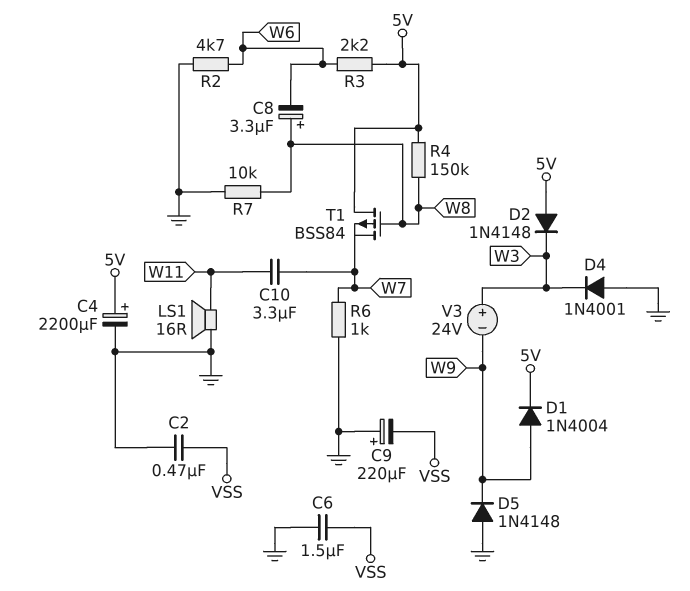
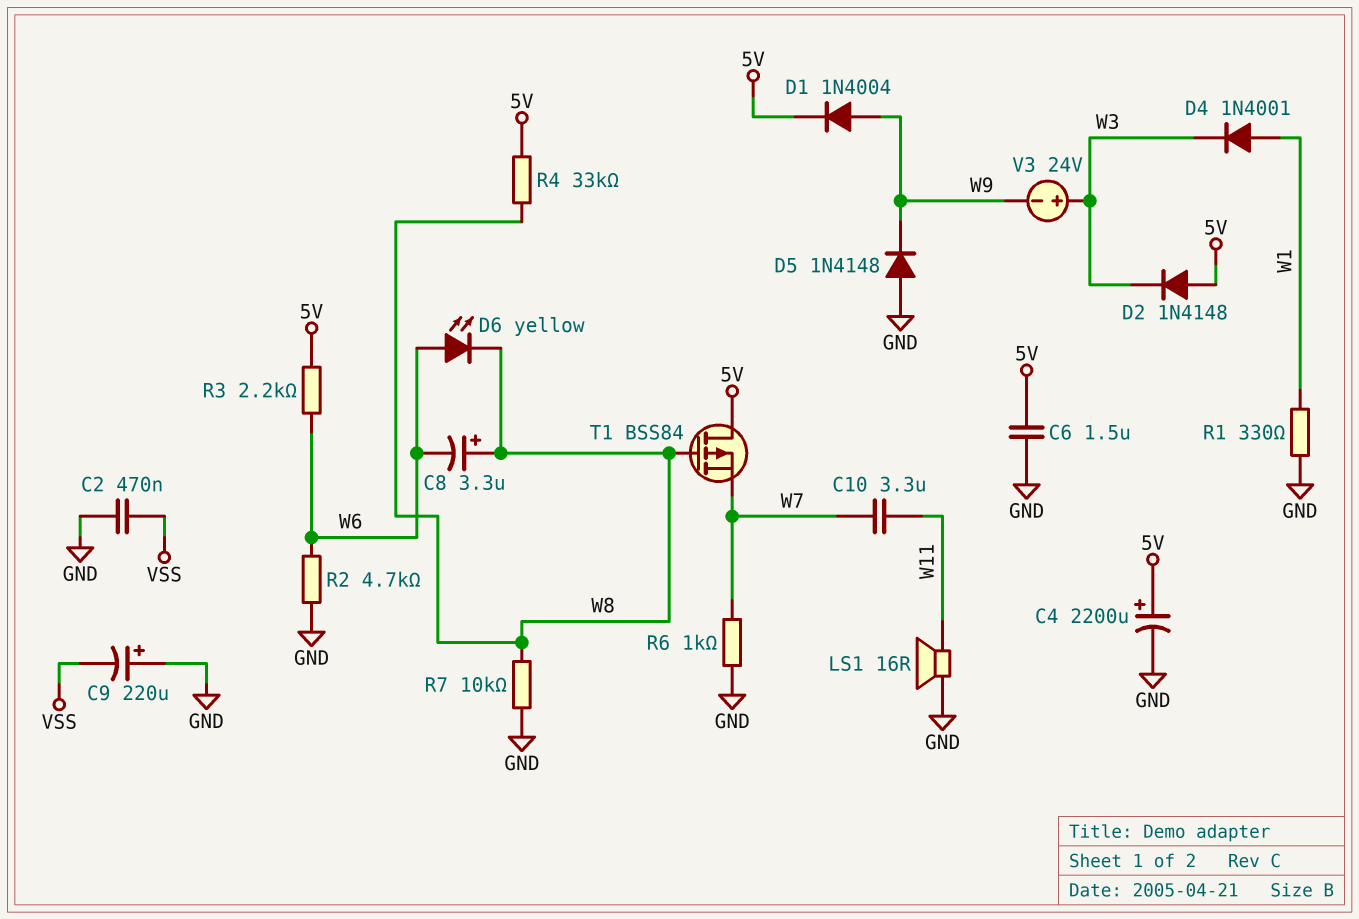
C6: 1.5uF (GND, VSS) -> 1.5uF (5V, GND)
D4: diode 1N4001 (A GND, K W3) -> diode 1N4001 (A W1, K W3)
D6: none -> LED yellow (A W6, K W8)
R1: none -> 330 (GND, W1)
R4: 150k (5V, W8) -> 33k (5V, W8)

